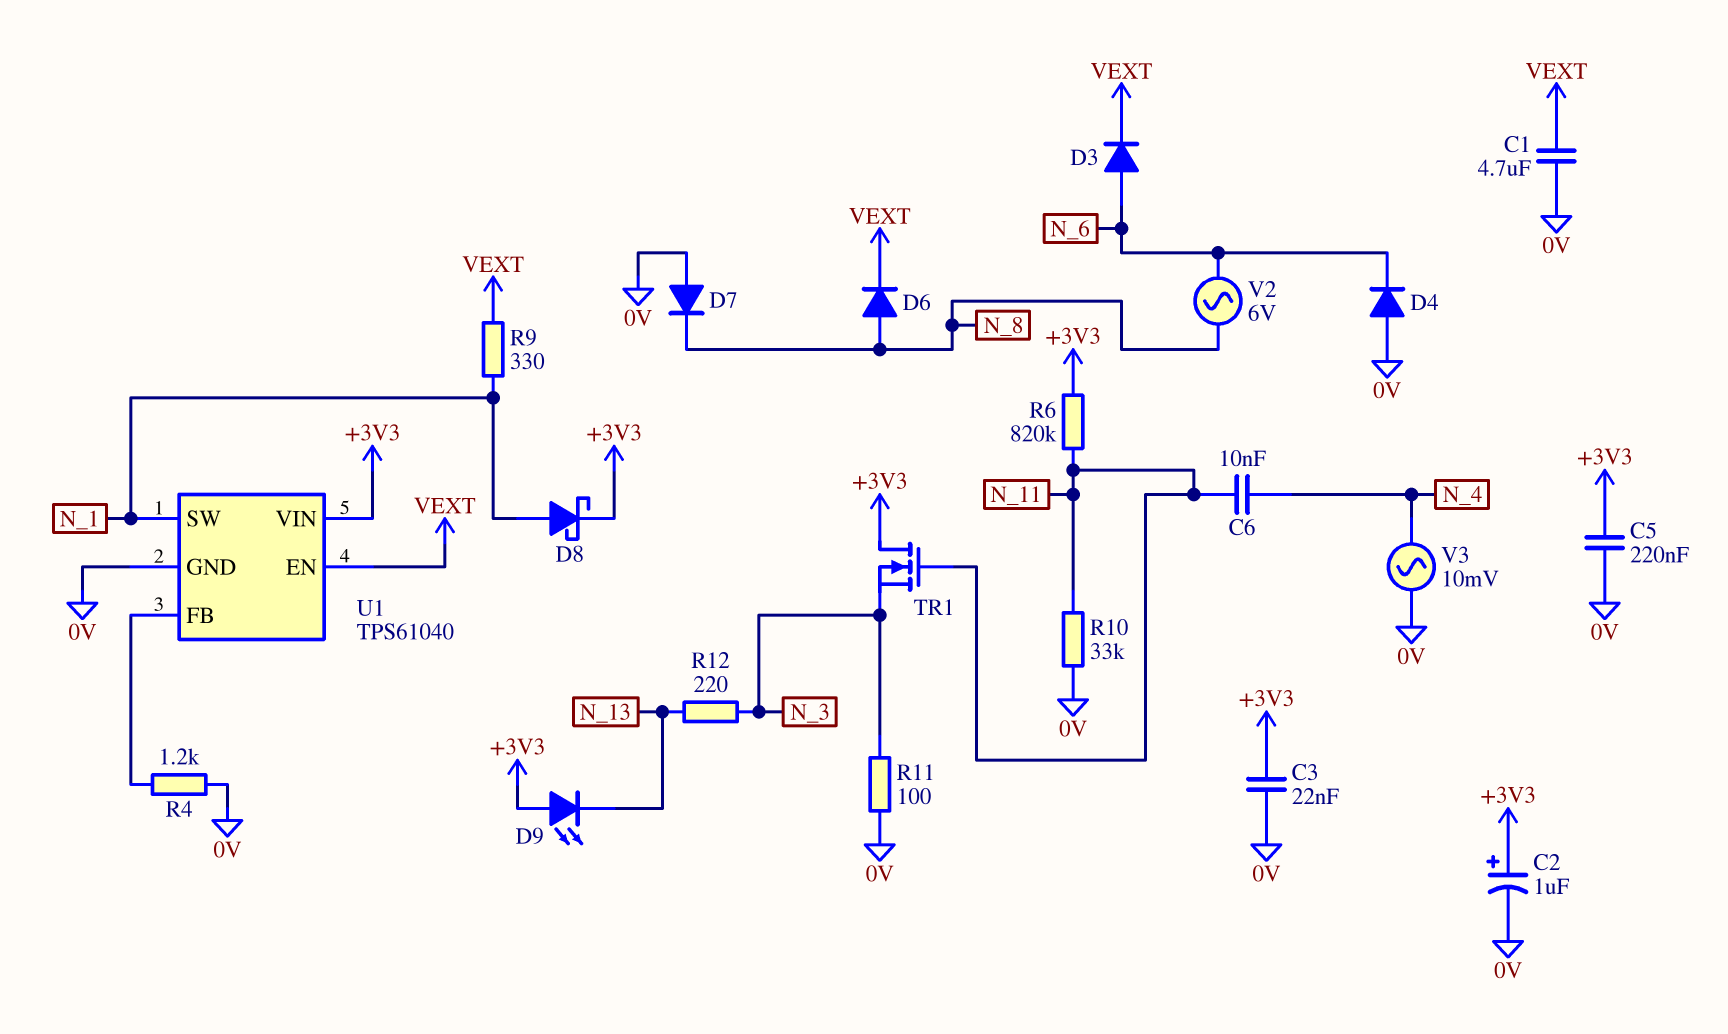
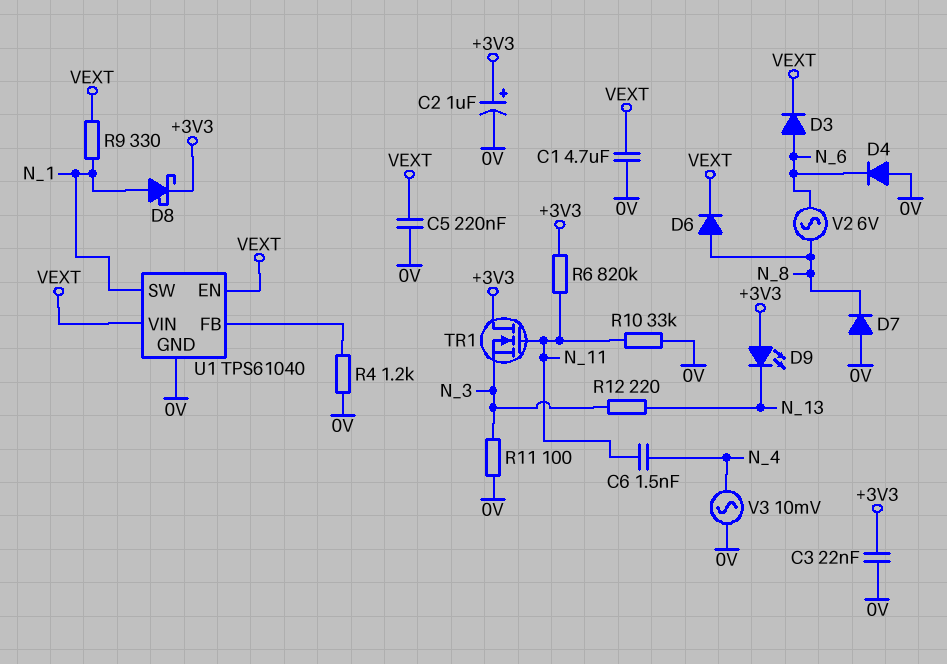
C5: 220nF (+3V3, 0V) -> 220nF (0V, VEXT)
C6: 10nF (N_4, N_11) -> 1.5nF (N_4, N_11)
U1 pin VIN: +3V3 -> VEXT

